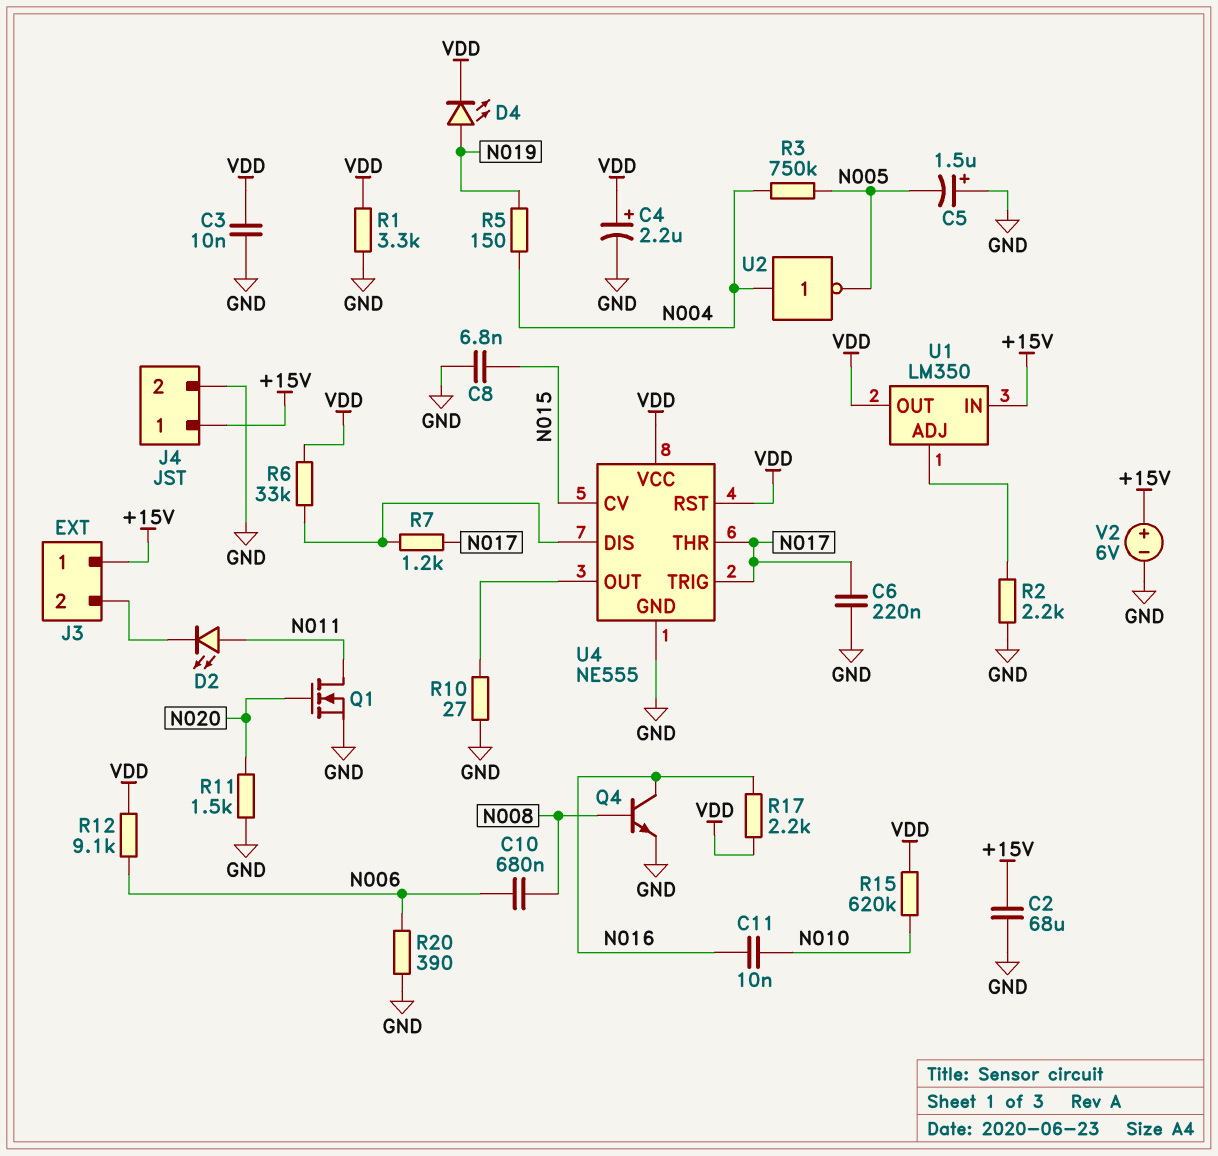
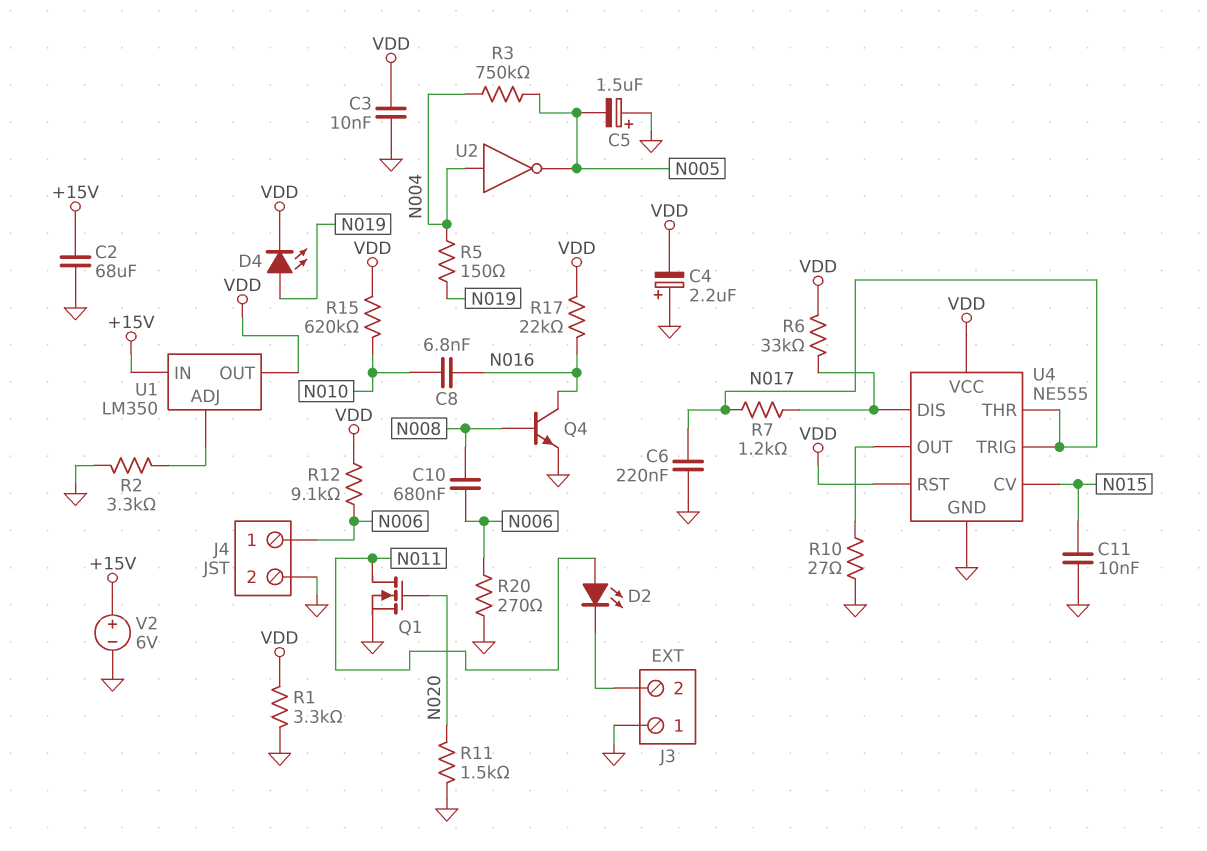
C4: 2.2uF (plus VDD, minus GND) -> 2.2uF (plus GND, minus VDD)
C8: 6.8nF (GND, N015) -> 6.8nF (N010, N016)
C11: 10nF (N010, N016) -> 10nF (GND, N015)
J3 pin 1: +15V -> GND
J4 pin 1: +15V -> N006
R2: 2.2k (GND, U1/ADJ) -> 3.3k (GND, U1/ADJ)
R17: 2.2k (N016, VDD) -> 22k (N016, VDD)
R20: 390 (GND, N006) -> 270 (GND, N006)

